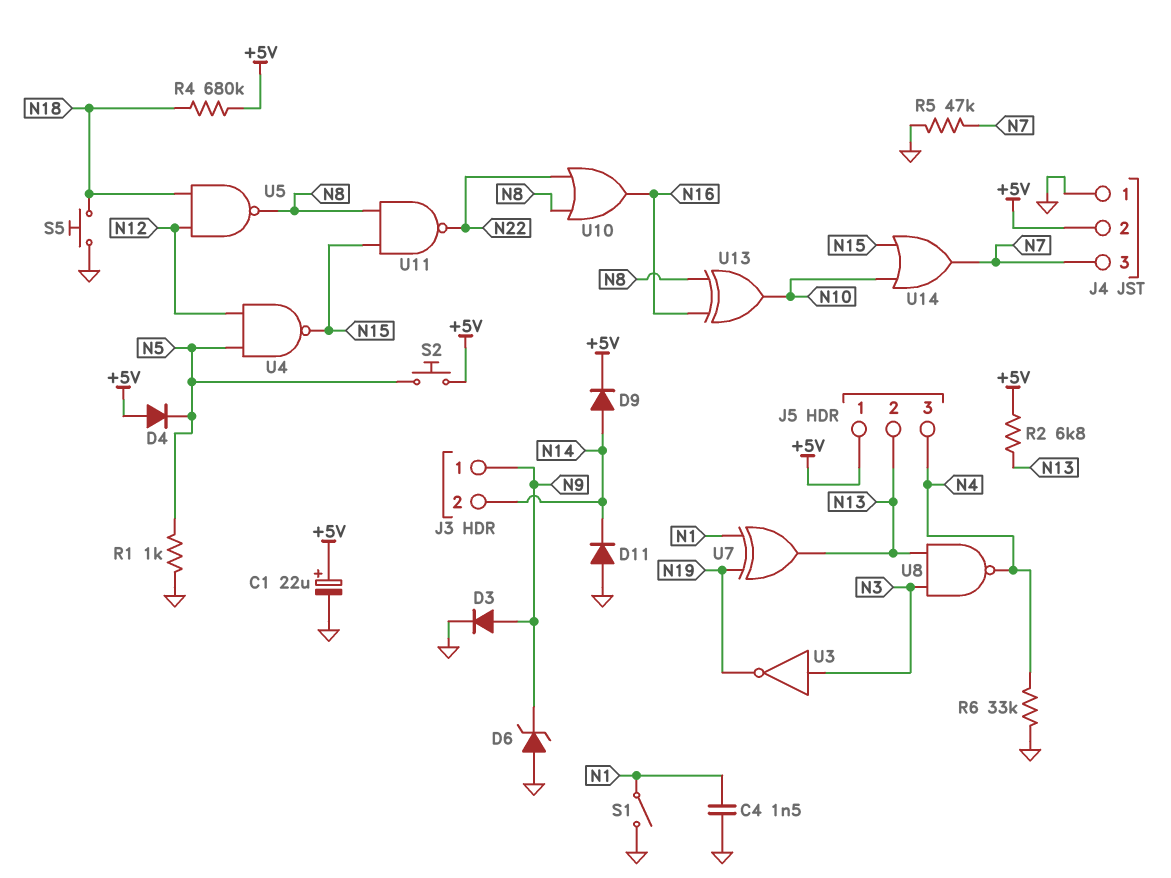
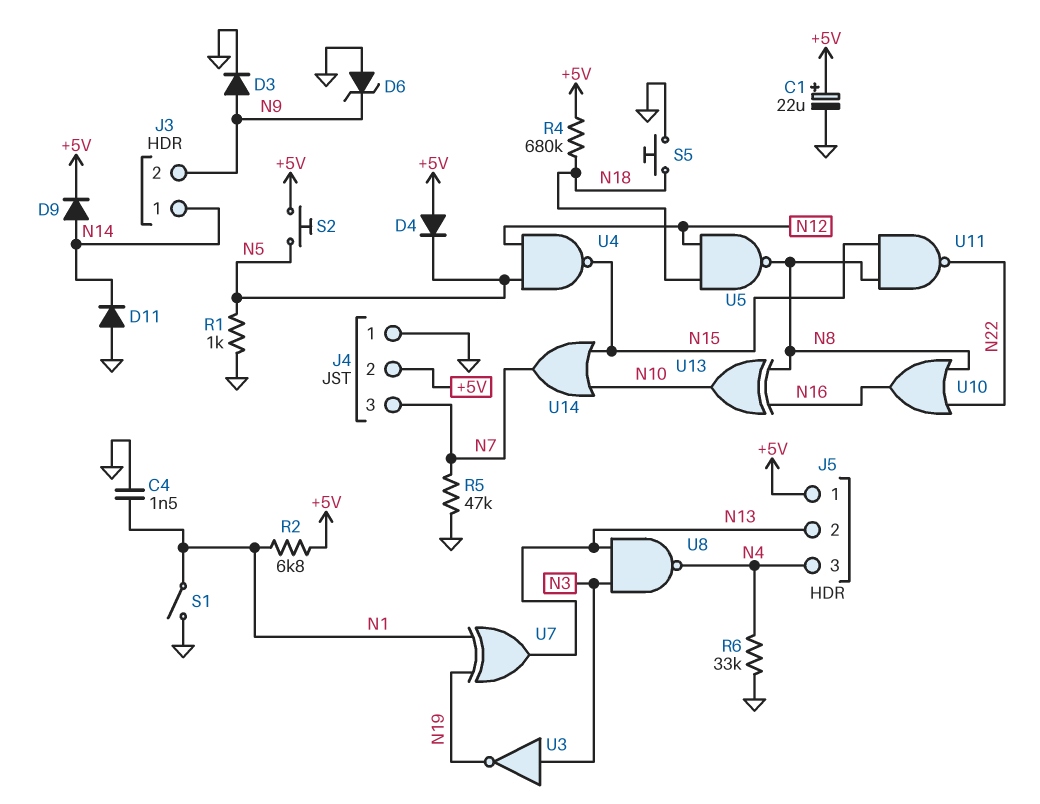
J3 pin 1: N9 -> N14
J3 pin 2: N14 -> N9
R2: 6.8k (+5V, N13) -> 6.8k (+5V, N1)

